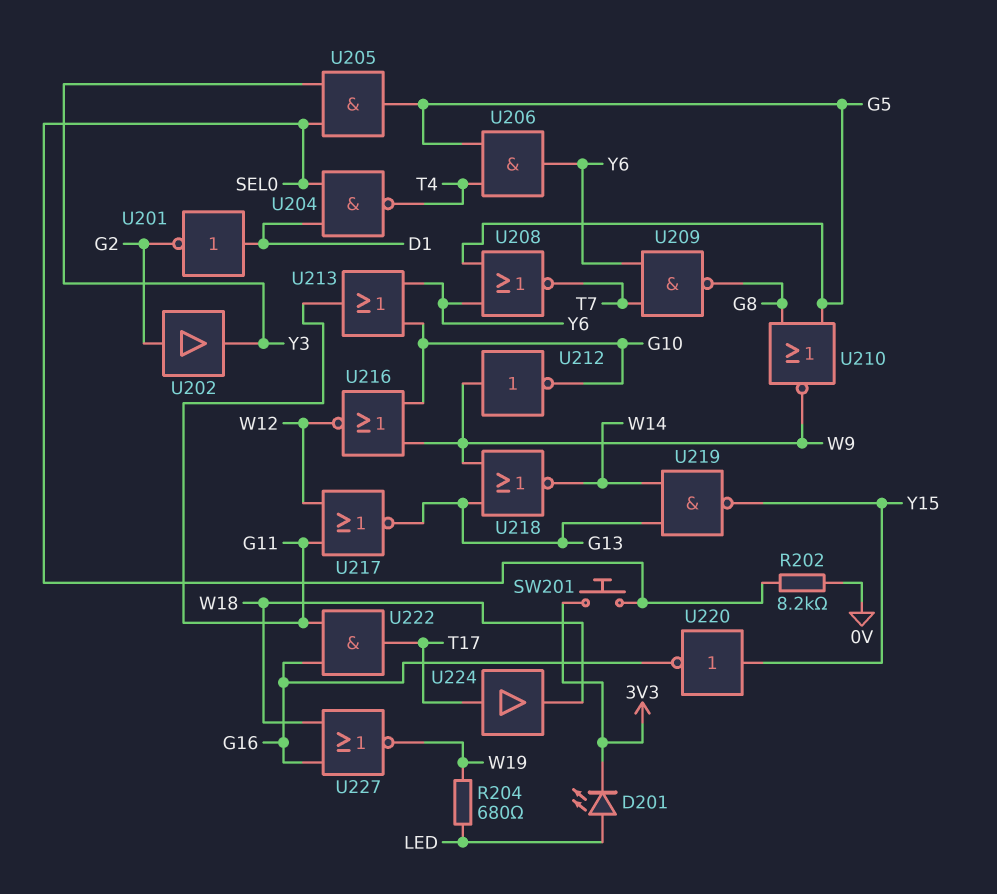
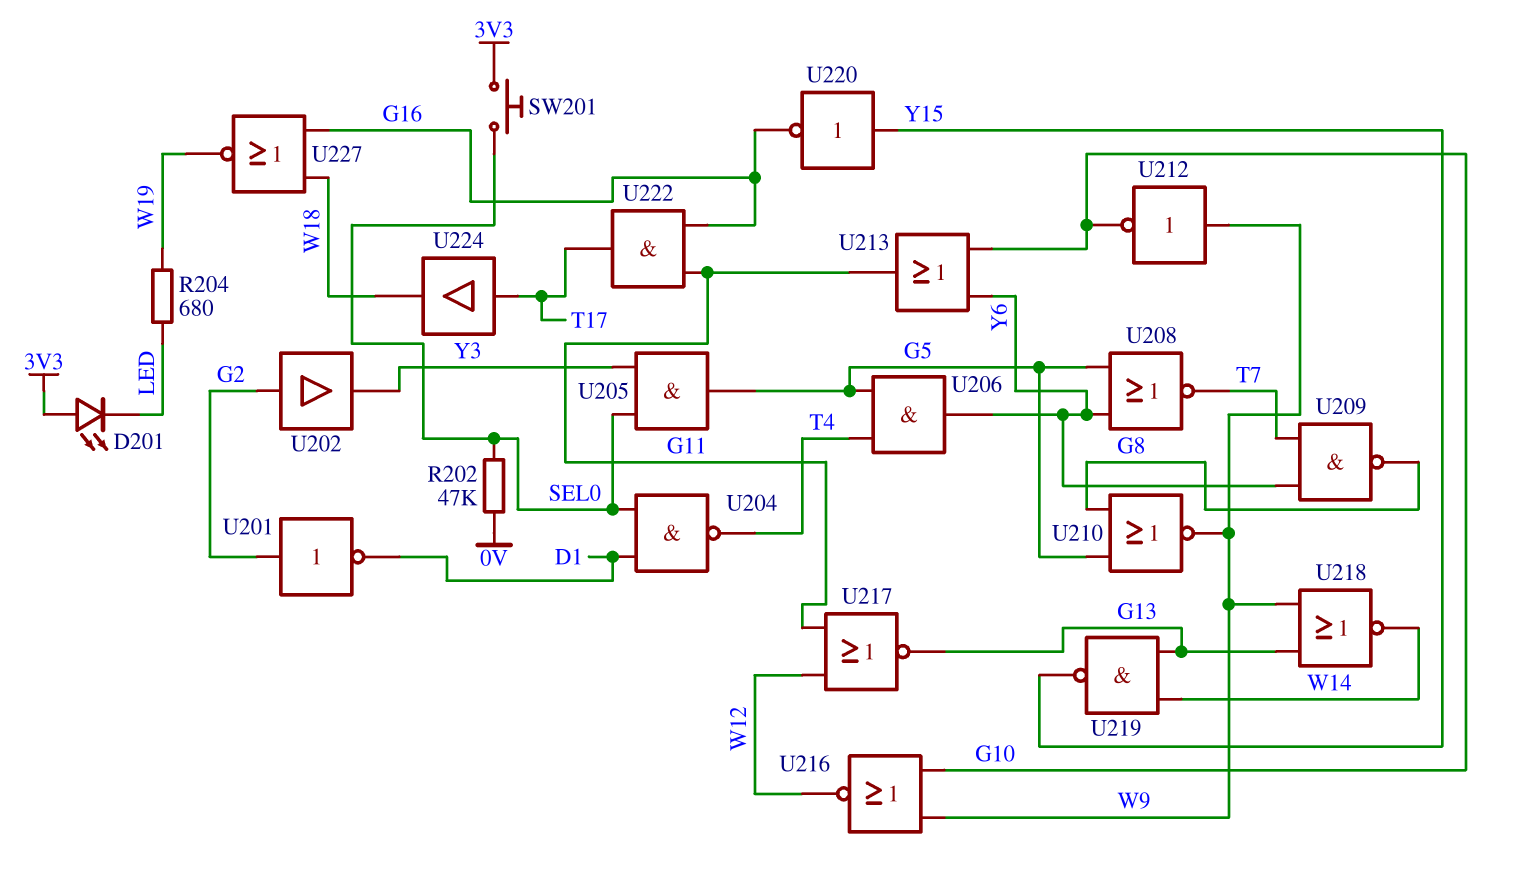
D201: LED (A LED, K 3V3) -> LED (A 3V3, K LED)
R202: 8.2k (0V, SEL0) -> 47k (0V, SEL0)
U201: NOT (in D1, out G2) -> NOT (in G2, out D1)

